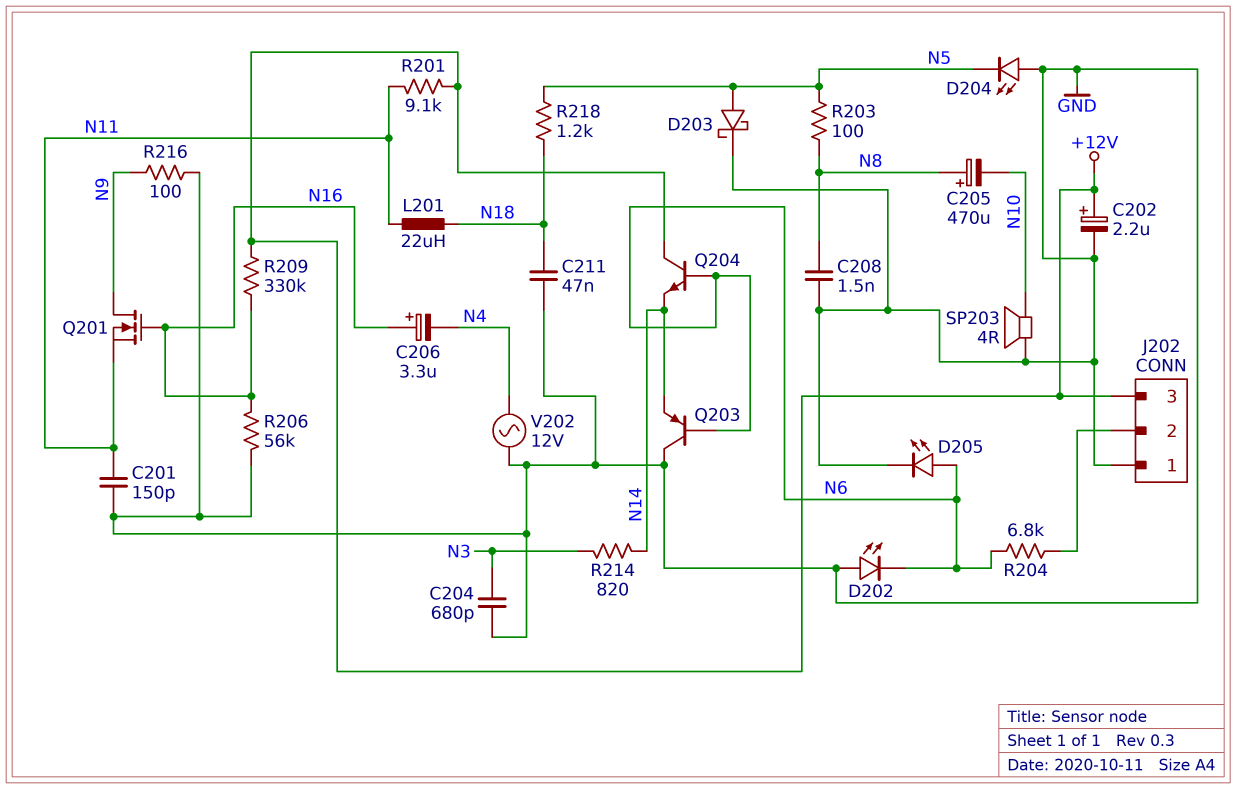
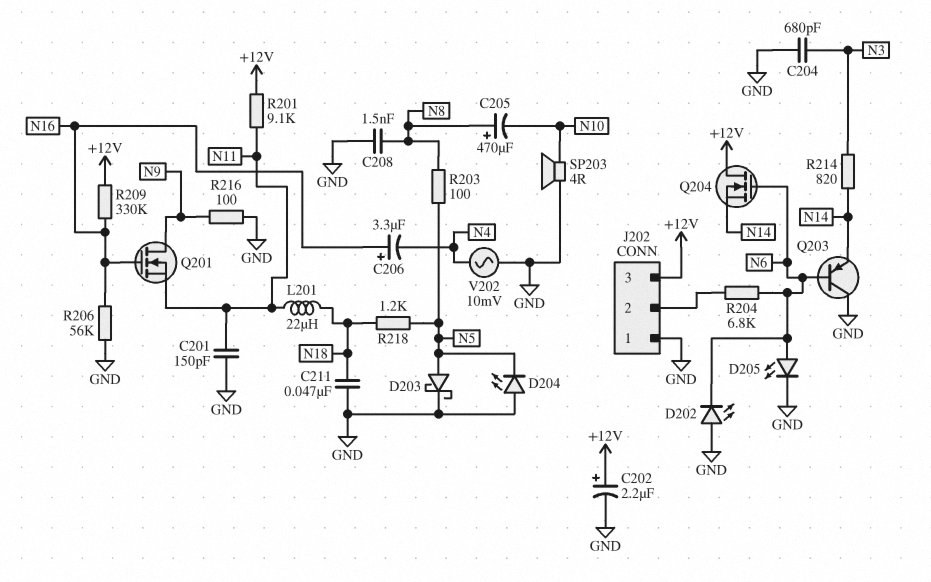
Q204: NPN (B N6, C +12V, E N14) -> NMOS (G N6, D +12V, S N14)
V202: AC 12V (GND, N4) -> AC 10mV (GND, N4)

